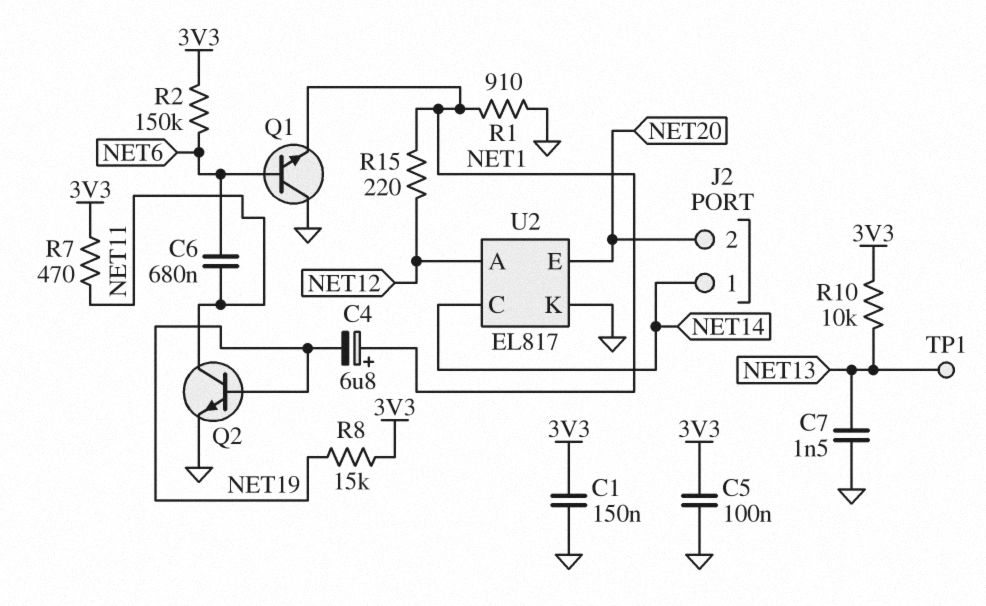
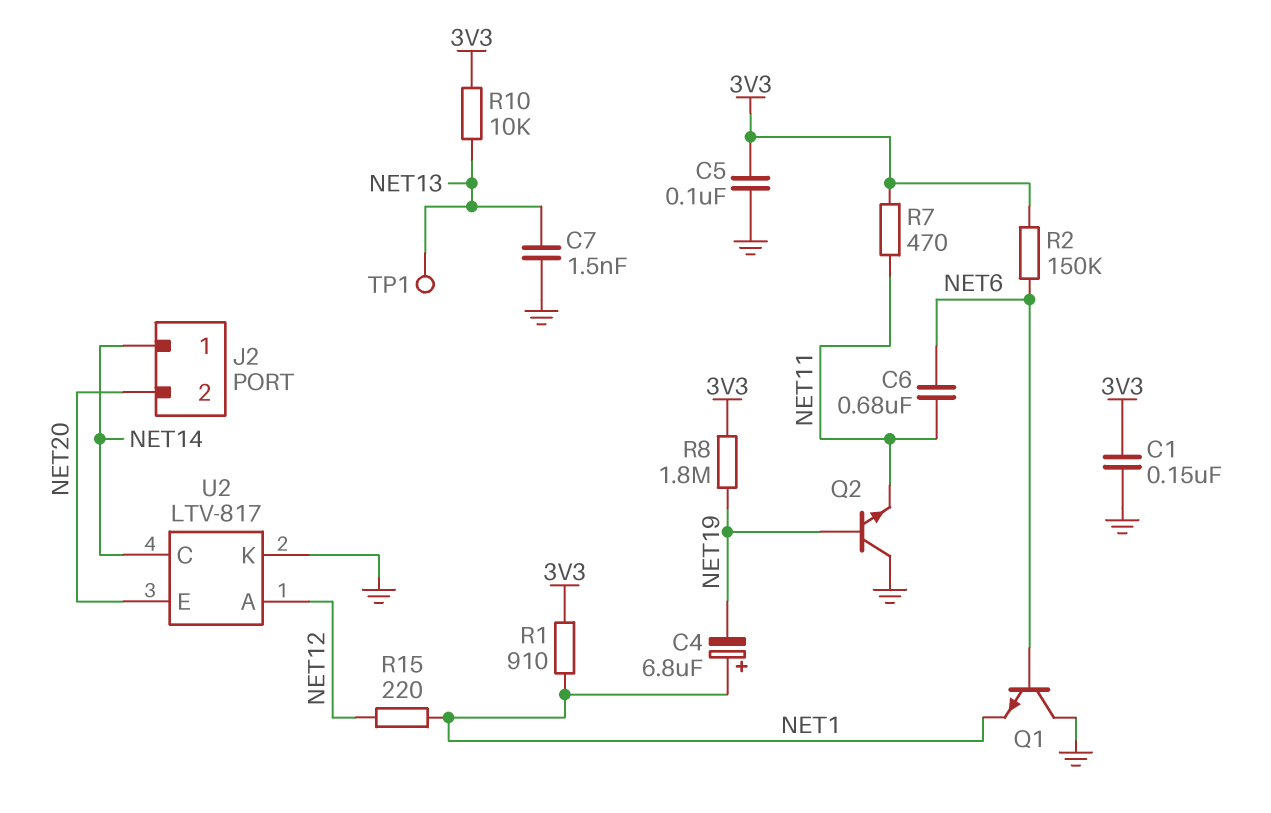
Q2: NPN (B NET19, C NET11, E GND) -> NPN (B NET19, C GND, E NET11)
R1: 910 (GND, NET1) -> 910 (3V3, NET1)
R8: 15k (3V3, NET19) -> 1.8M (3V3, NET19)
U2: EL817 -> LTV-817

